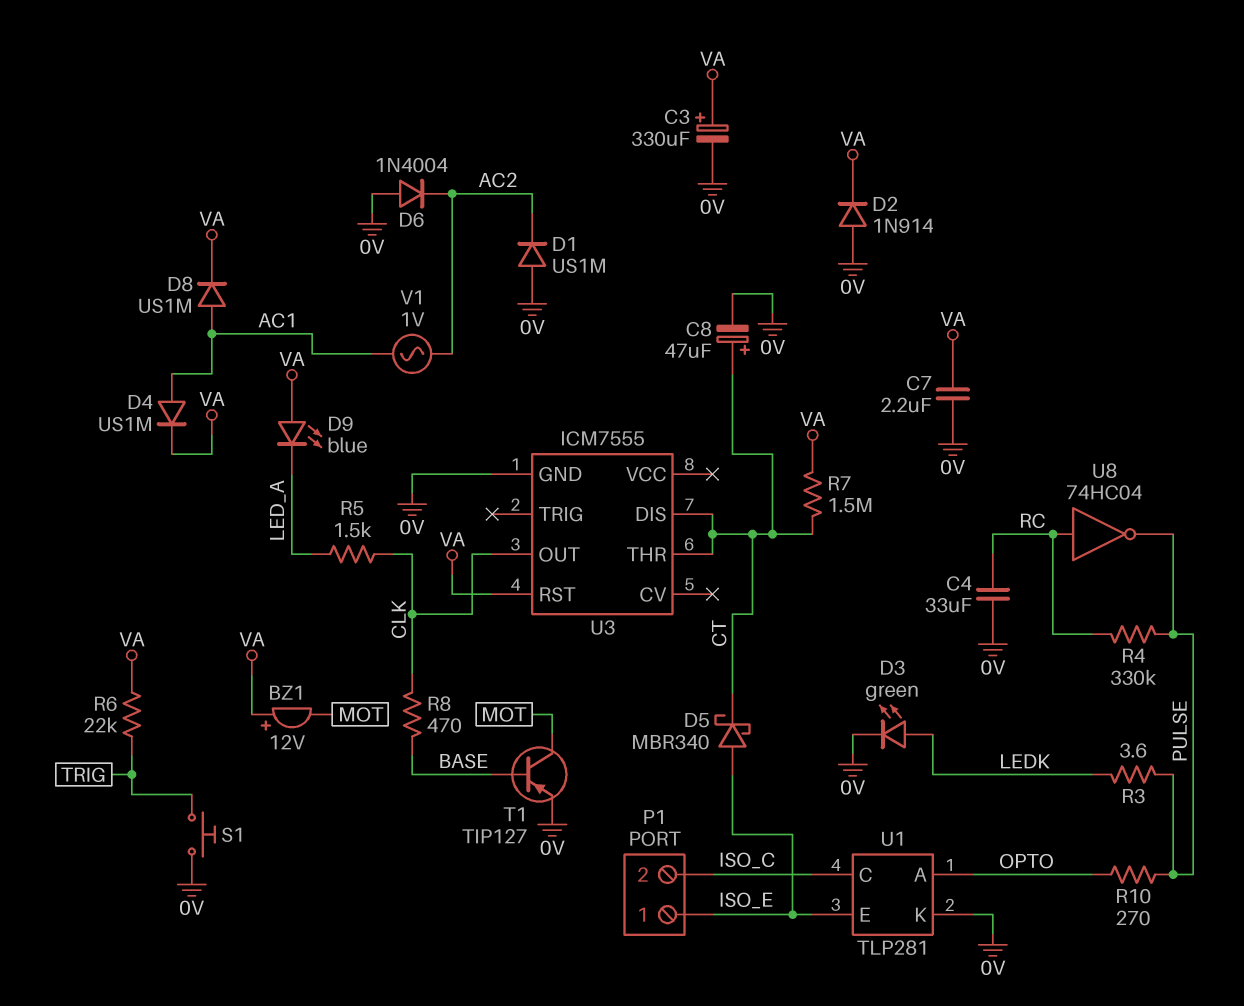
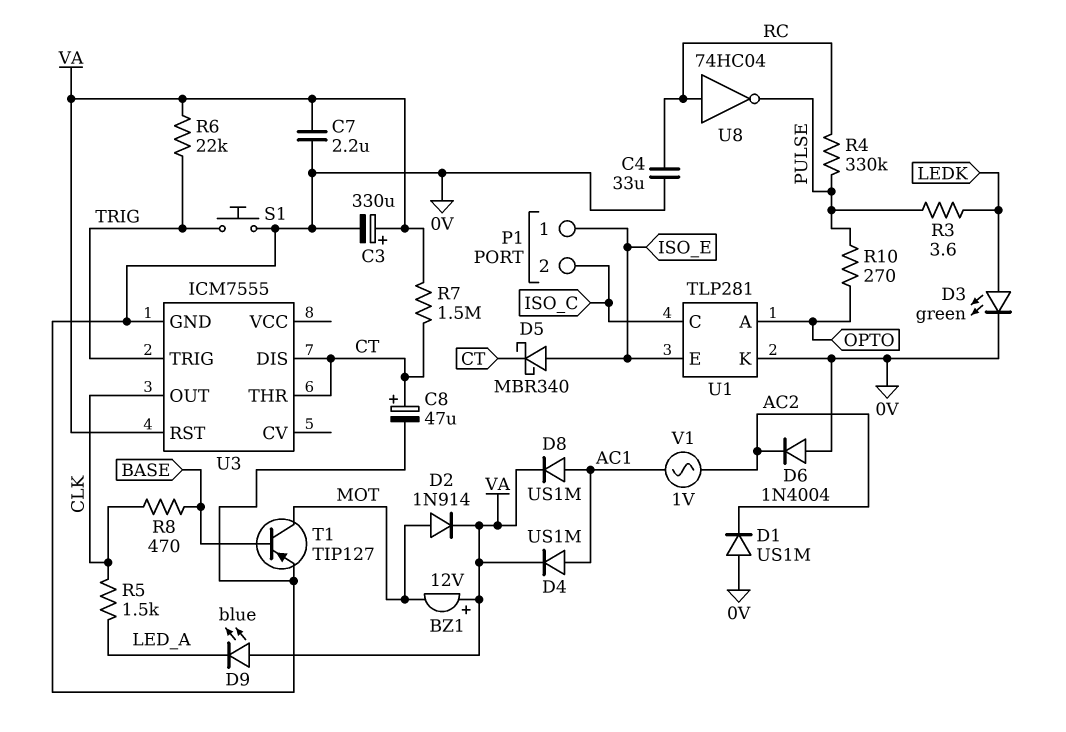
D2: diode 1N914 (A 0V, K VA) -> diode 1N914 (A MOT, K VA)
U3 pin TRIG: none -> TRIG

